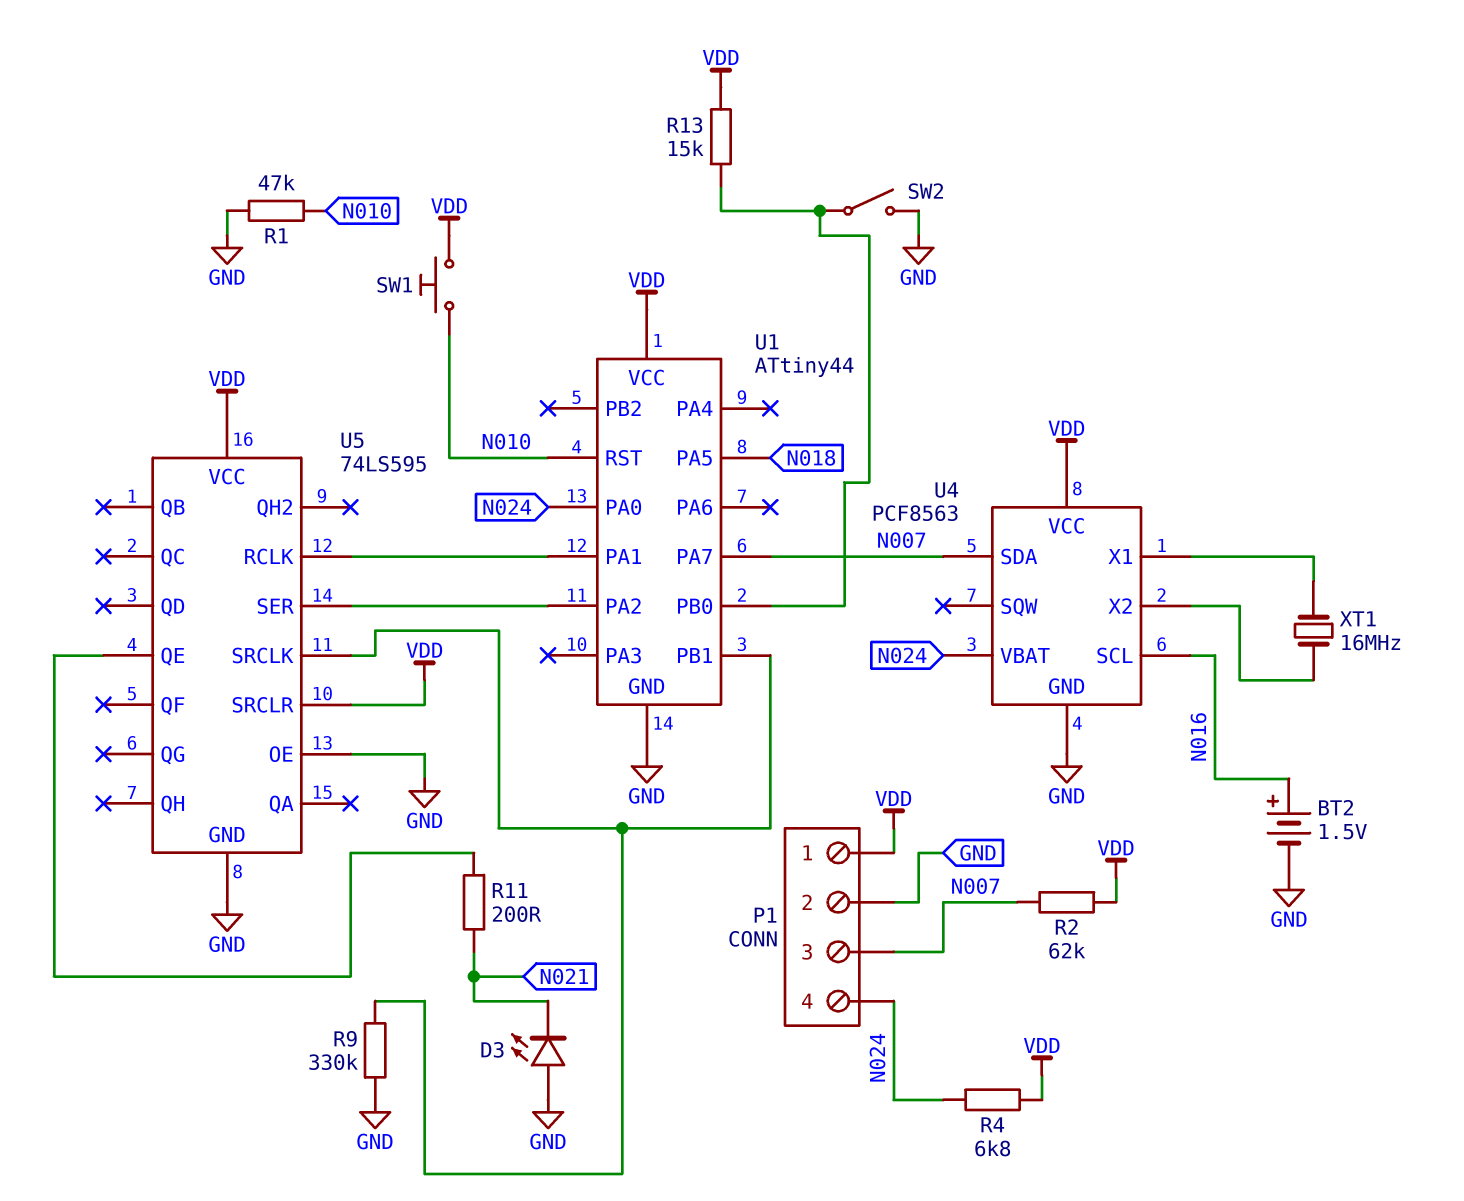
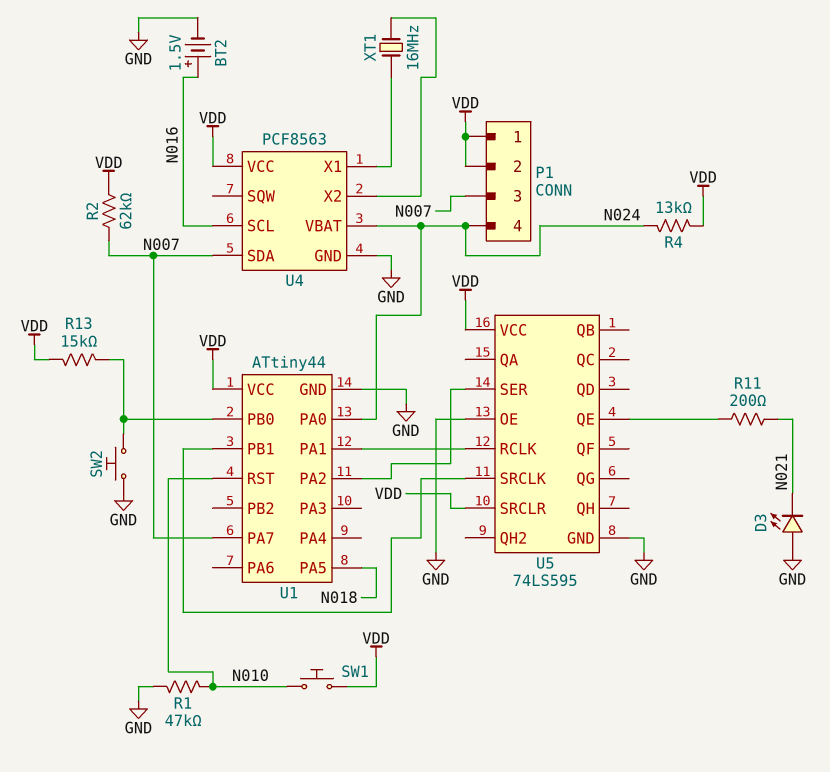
P1 pin 2: GND -> VDD
R4: 6.8k (N024, VDD) -> 13k (N024, VDD)
R9: 330k (GND, U1/PB1) -> none
SW2: switch (GND, U1/PB0) -> button (GND, U1/PB0)

